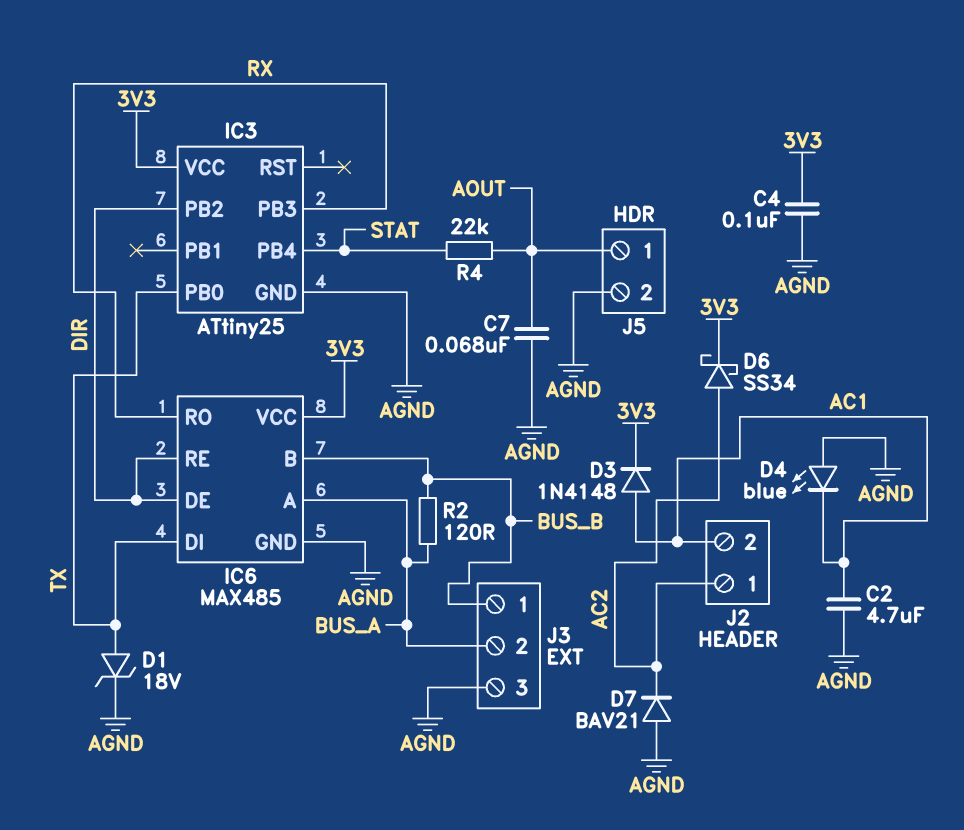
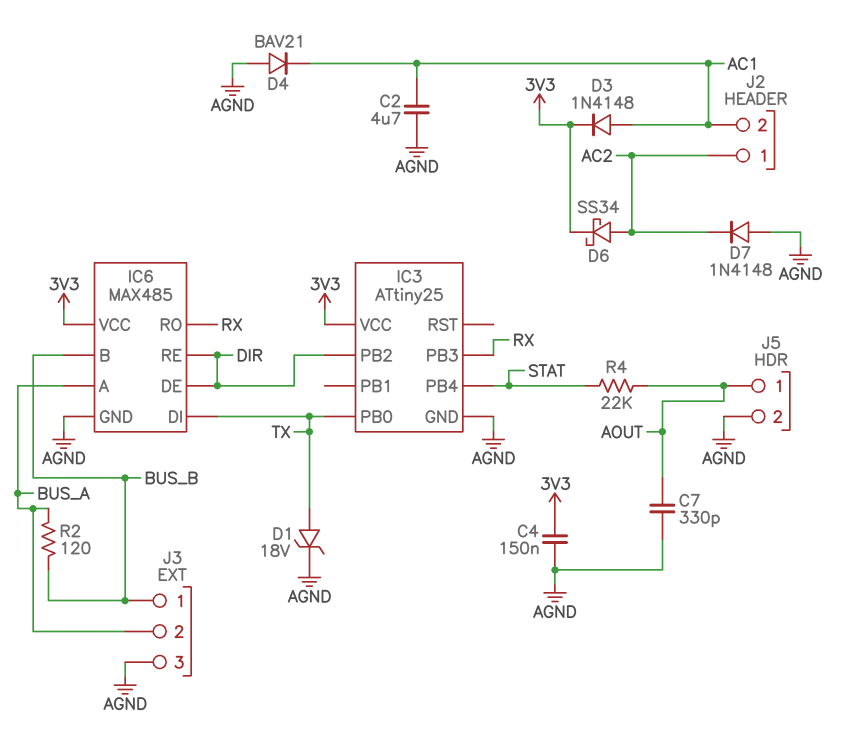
C4: 100nF (3V3, AGND) -> 150nF (3V3, AGND)
C7: 68nF (AGND, AOUT) -> 330pF (AGND, AOUT)
D4: LED blue (A AGND, K AC1) -> diode BAV21 (A AGND, K AC1)
D7: diode BAV21 (A AGND, K AC2) -> diode 1N4148 (A AGND, K AC2)

